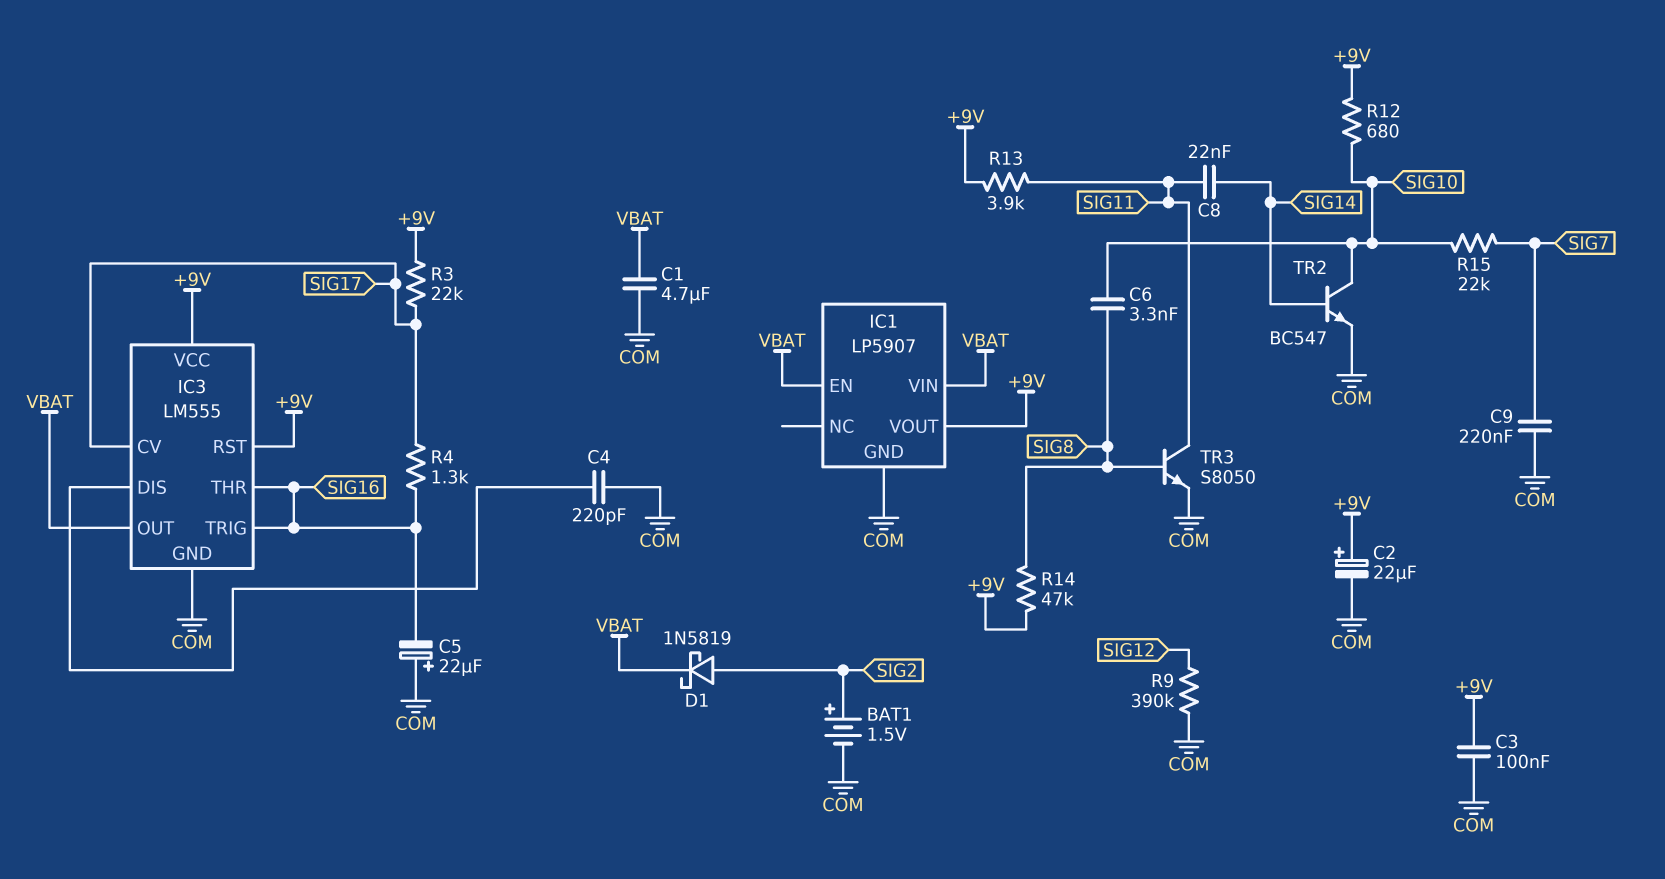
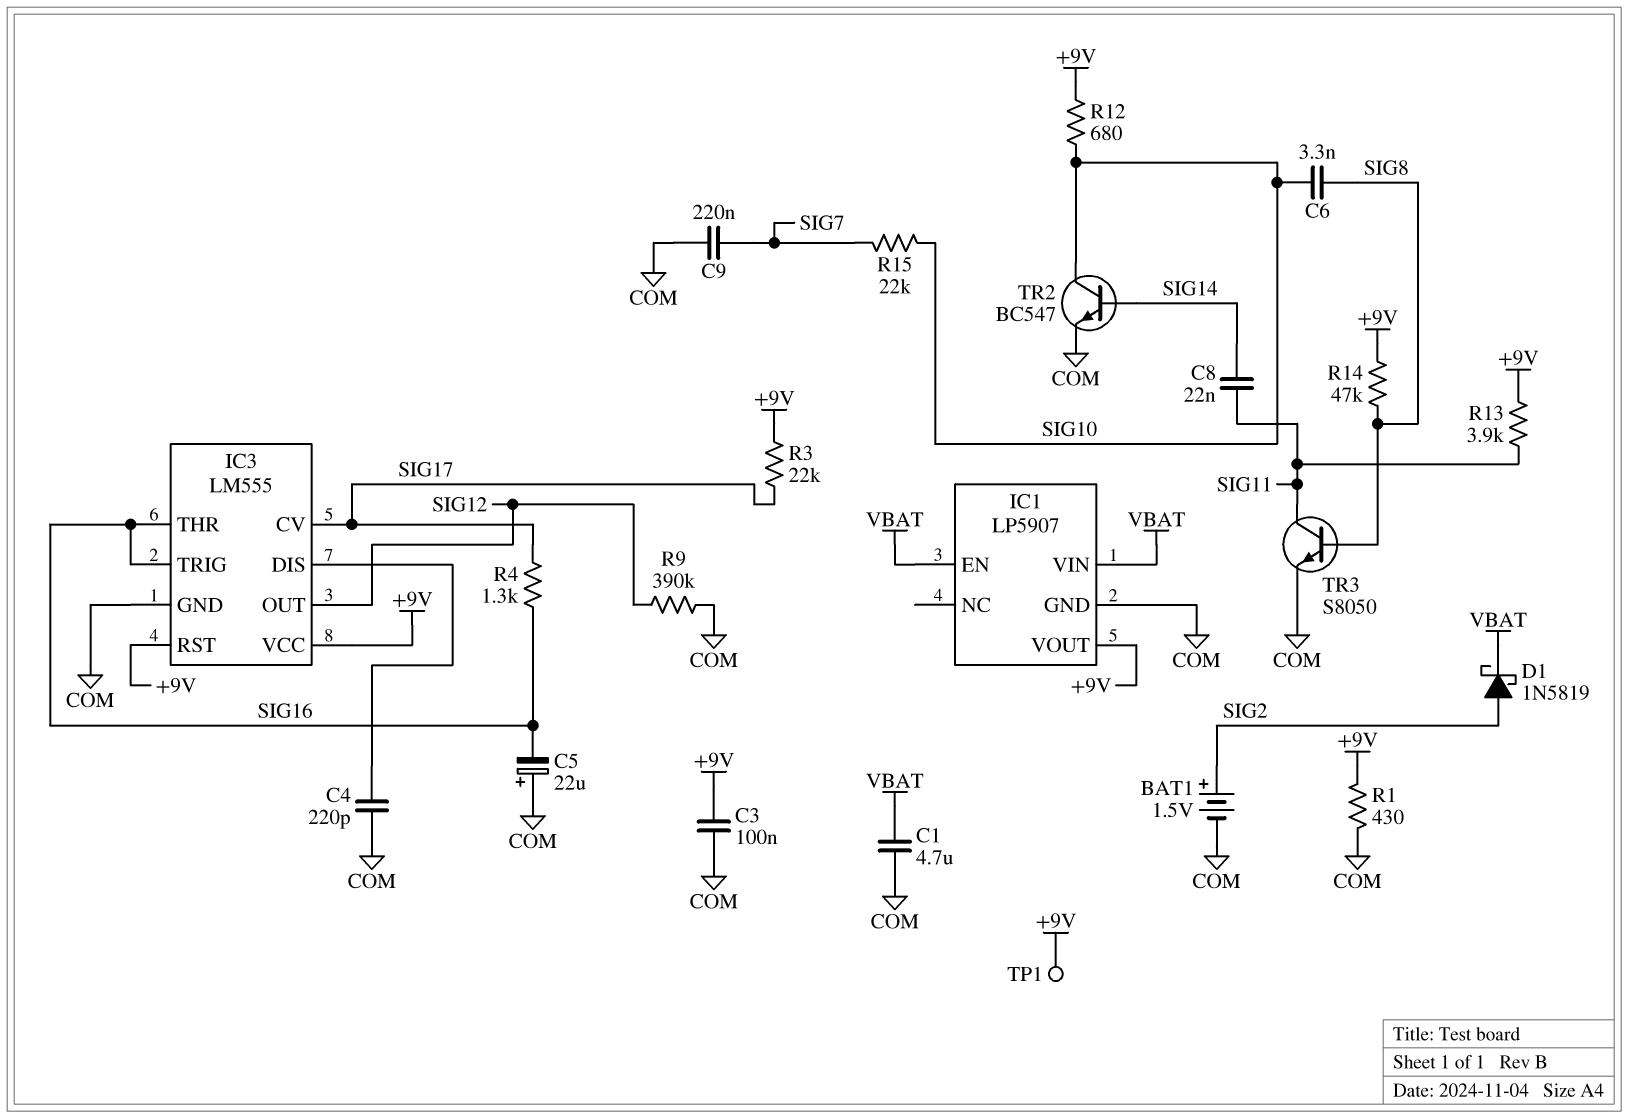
C2: 22uF (plus +9V, minus COM) -> none
IC3 pin OUT: VBAT -> SIG12
R1: none -> 430 (+9V, COM)
TP1: none -> test point (+9V)

